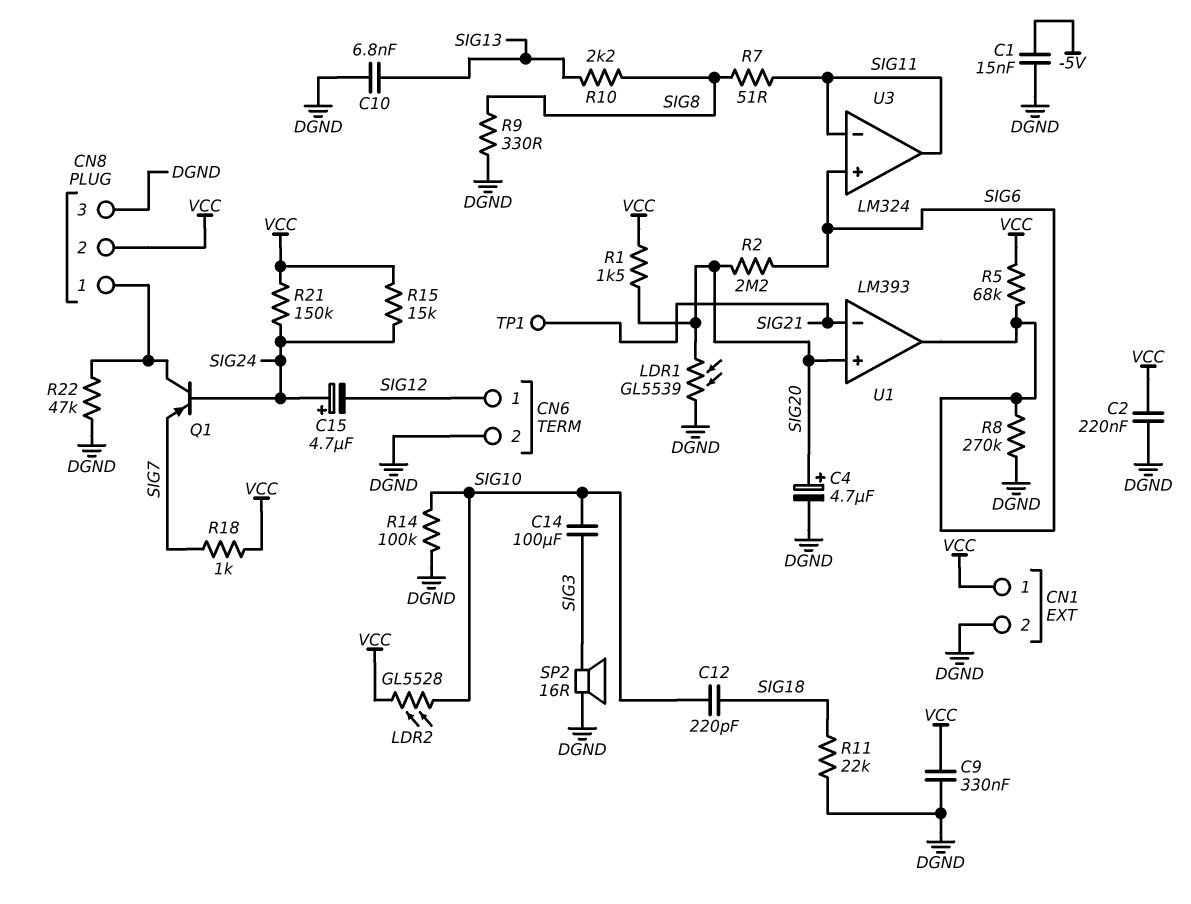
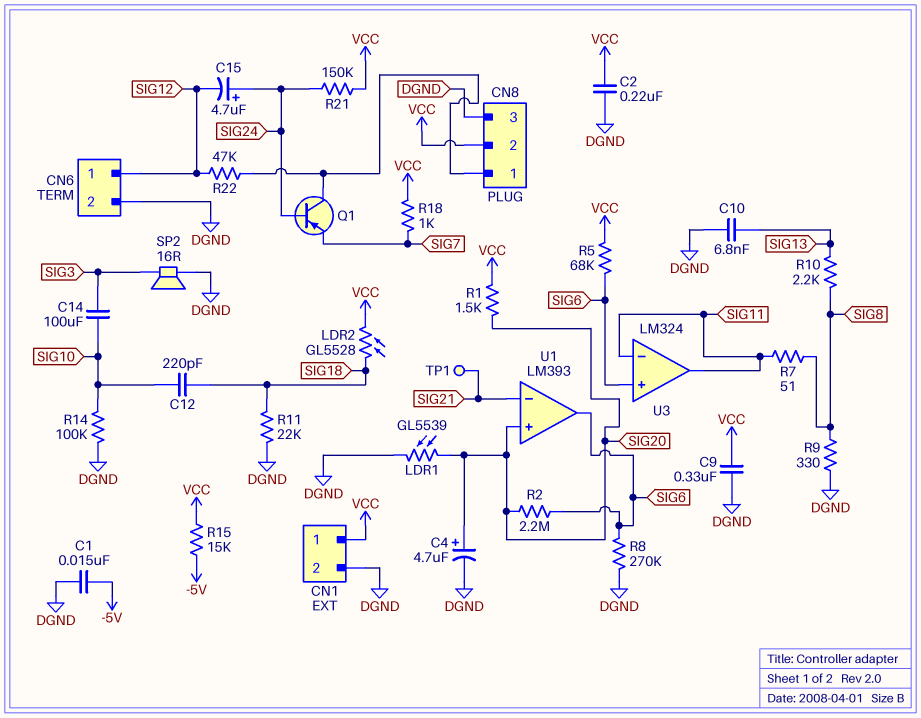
LDR2: GL5528 (SIG10, VCC) -> GL5528 (SIG18, VCC)
R15: 15k (SIG24, VCC) -> 15k (-5V, VCC)
R22: 47k (CN8/1, DGND) -> 47k (CN8/1, SIG12)

